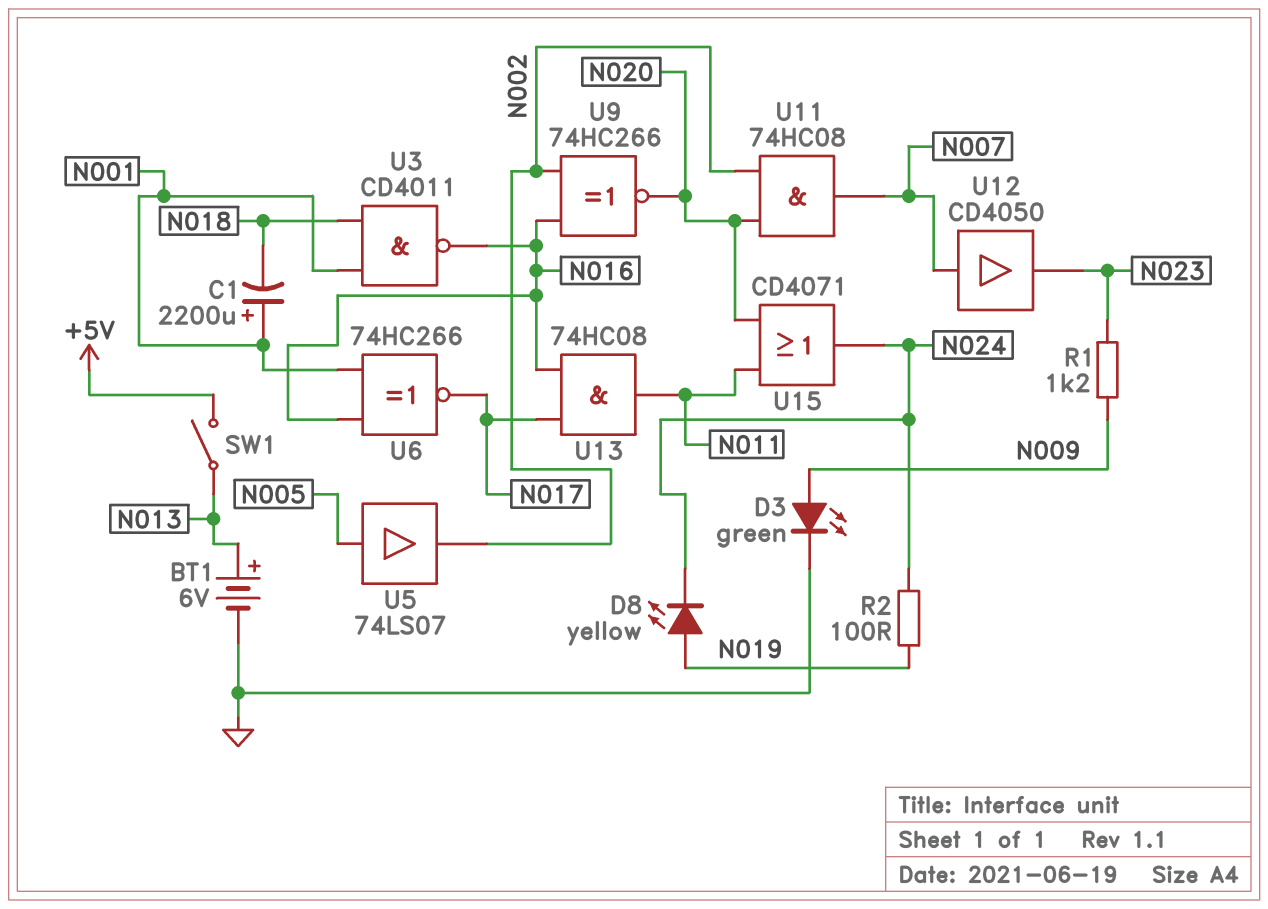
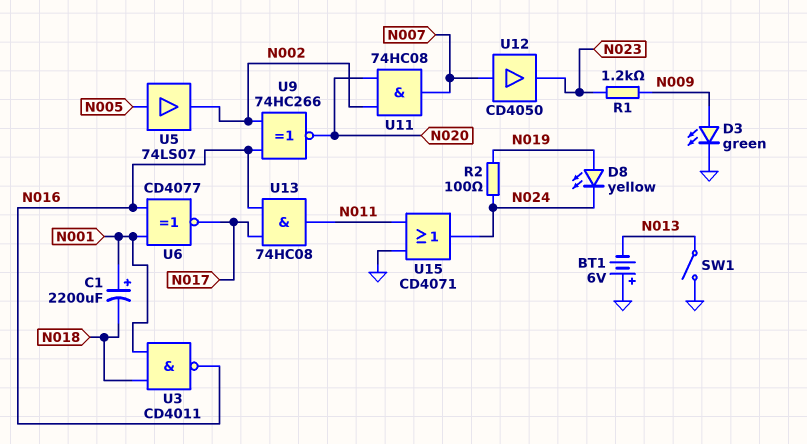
BT1: 6V (plus N013, minus GND) -> 6V (plus GND, minus N013)
SW1: switch (+5V, N013) -> switch (GND, N013)
U6: XNOR 74HC266 (in N001, in N016, out N017) -> XNOR CD4077 (in N001, in N016, out N017)
U15: OR CD4071 (in N011, in N020, out N024) -> OR CD4071 (in GND, in N011, out N024)

